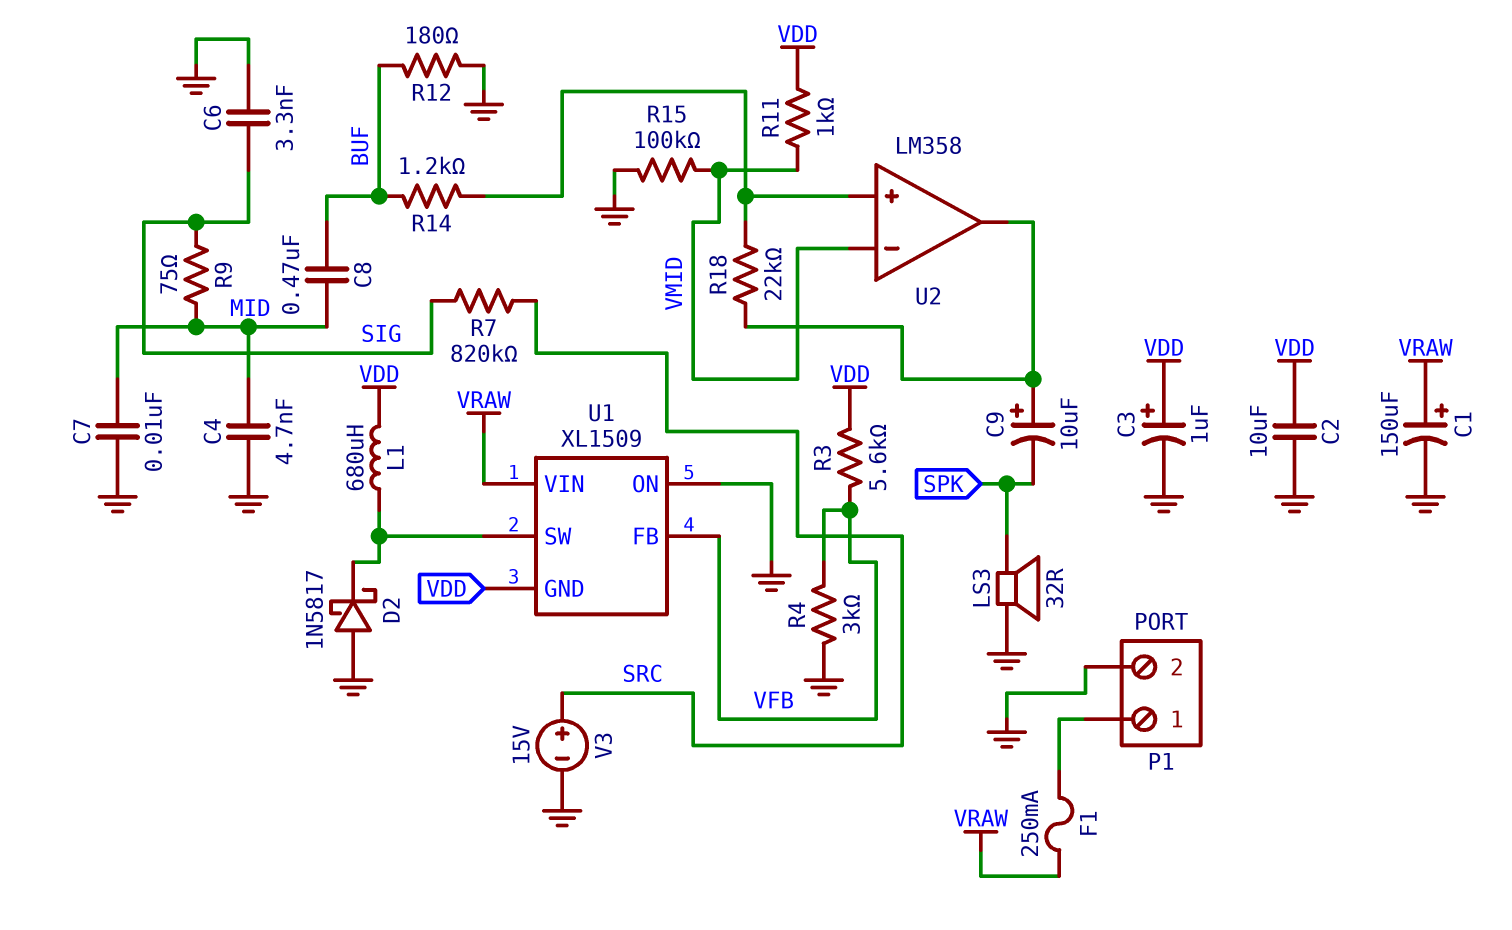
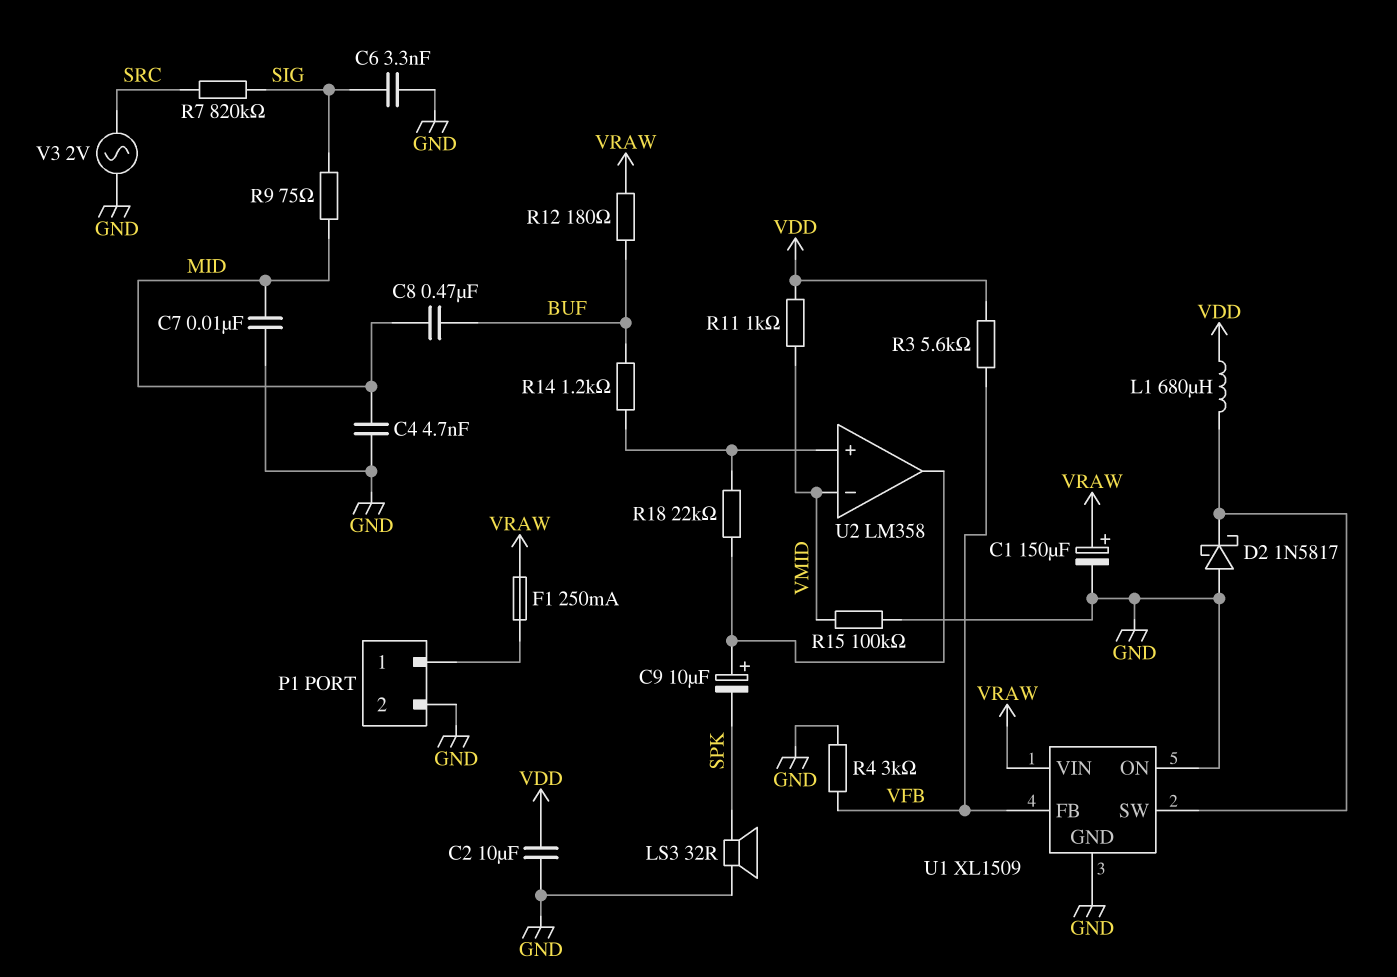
C3: 1uF (plus VDD, minus GND) -> none
R12: 180 (BUF, GND) -> 180 (BUF, VRAW)
U1 pin GND: VDD -> GND
V3: 15V (plus SRC, minus GND) -> AC 2V (GND, SRC)

